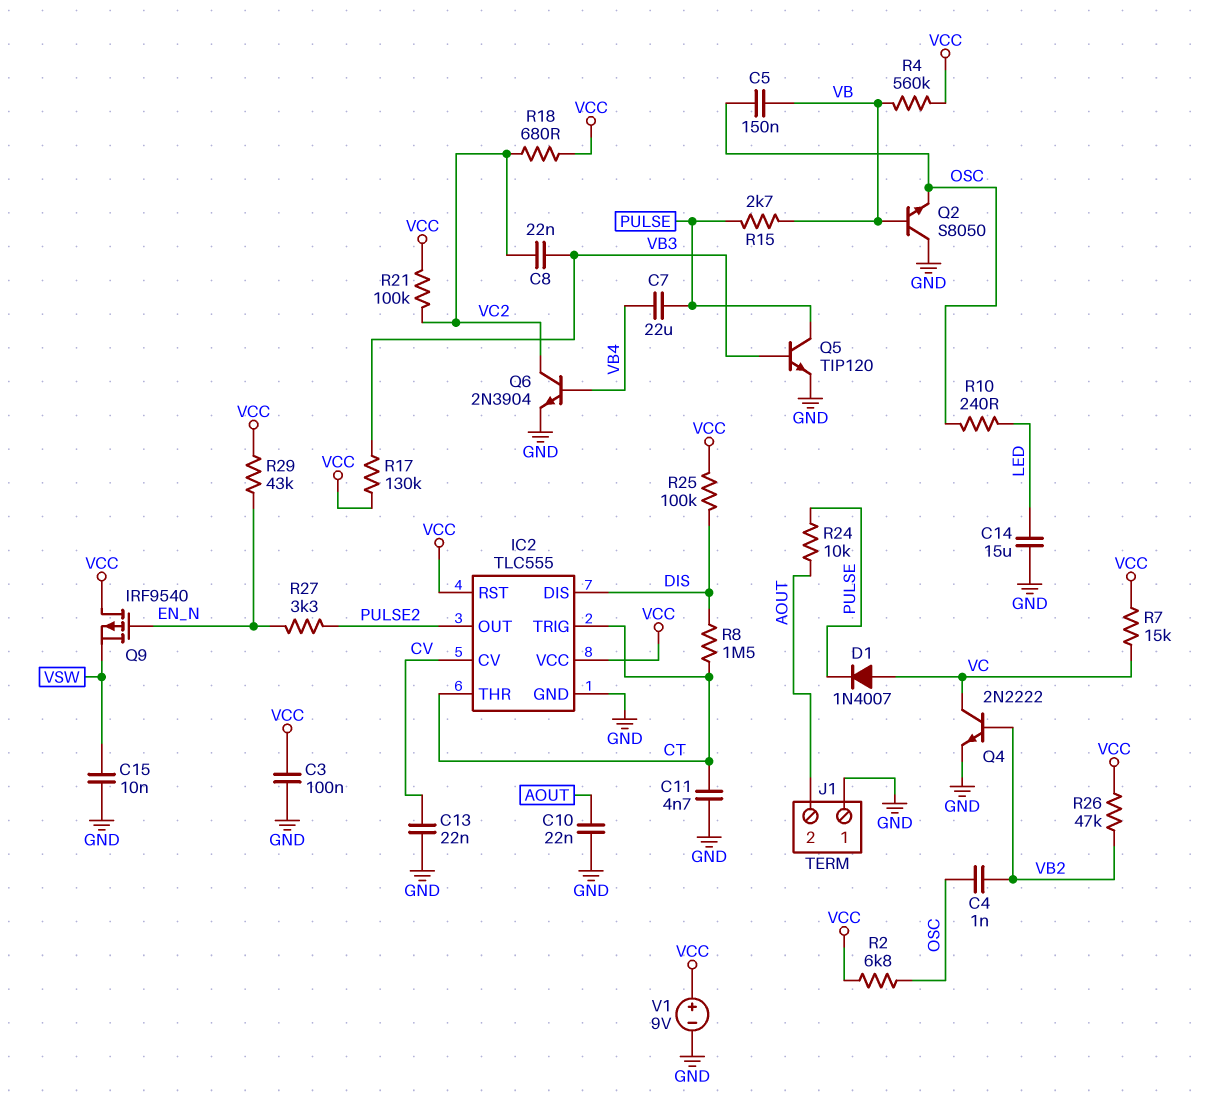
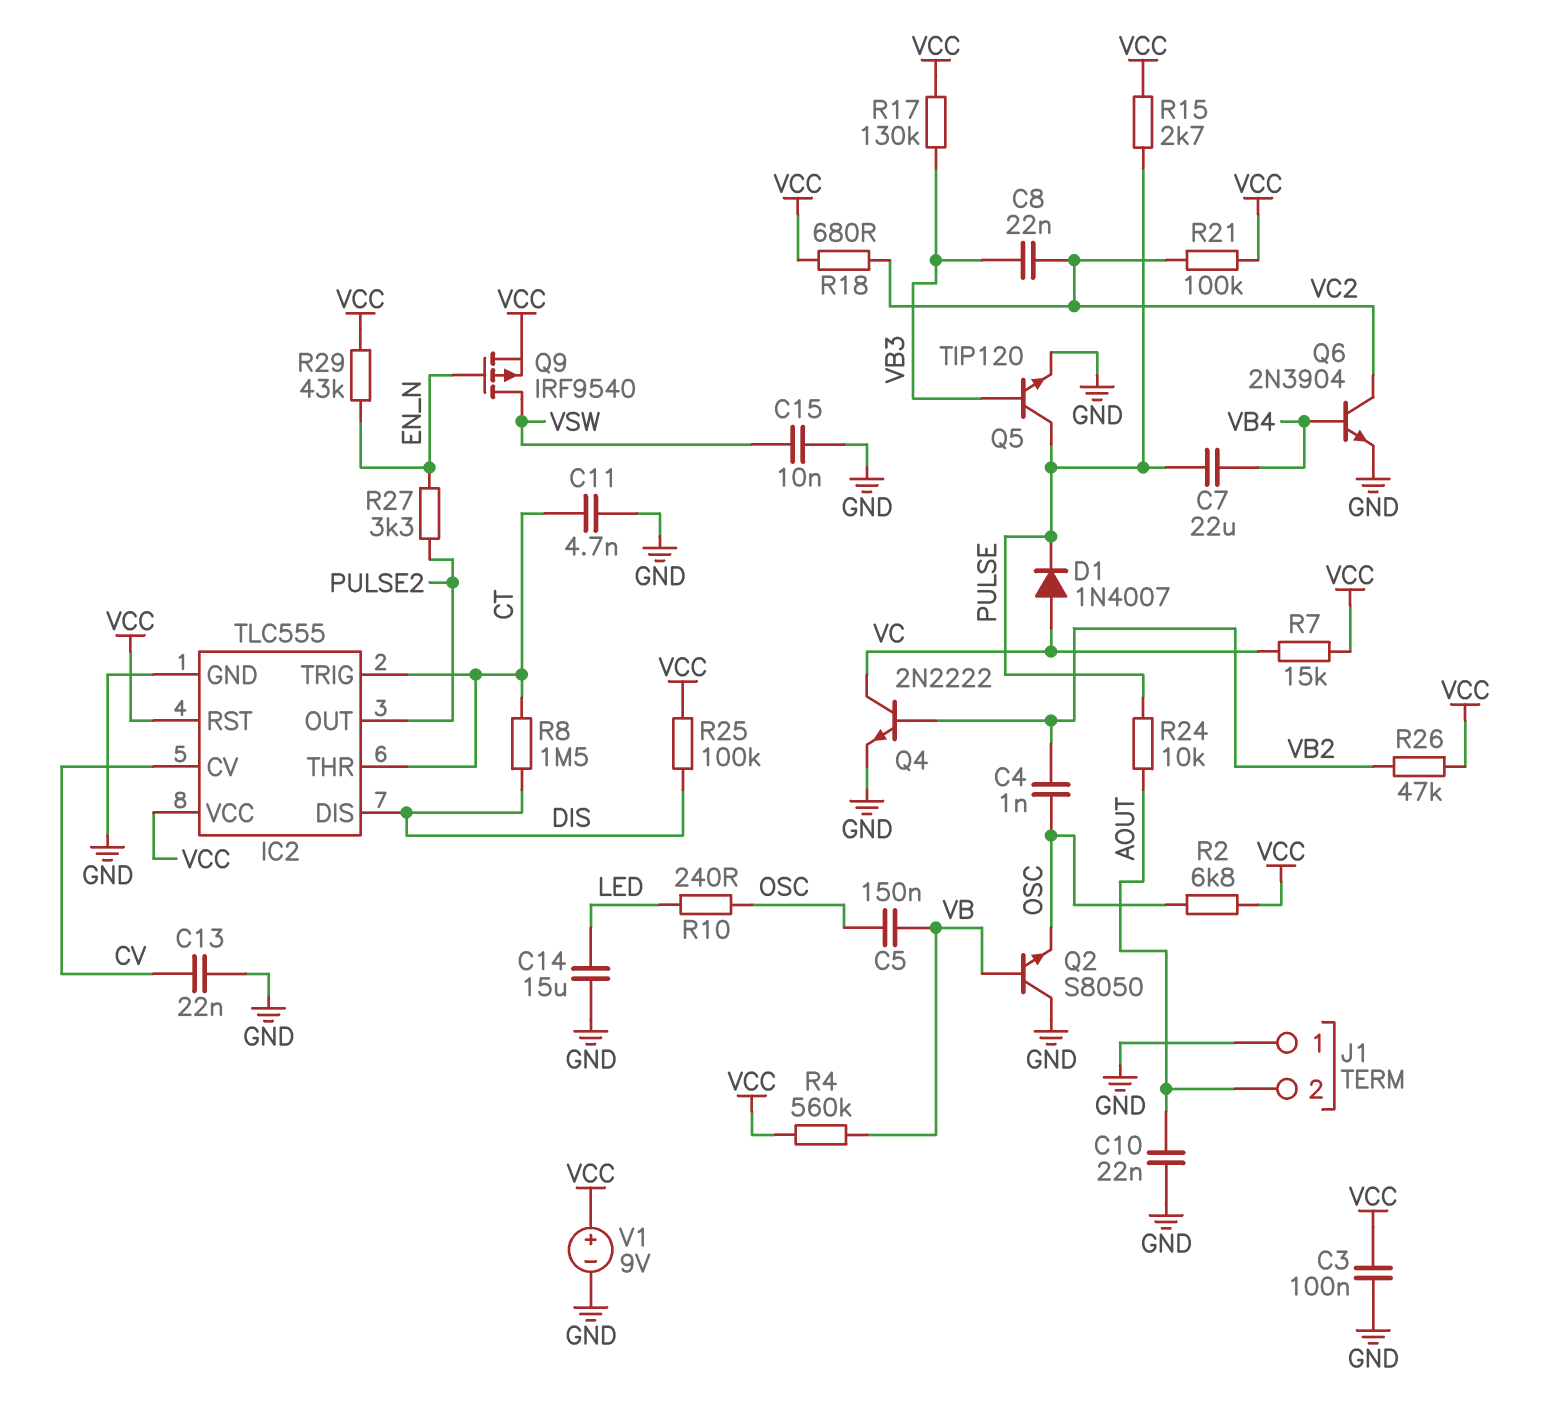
Q9: PMOS IRF9540 (G EN_N, D VCC, S VSW) -> PMOS IRF9540 (G EN_N, D VSW, S VCC)
R15: 2.7k (PULSE, VB) -> 2.7k (PULSE, VCC)

